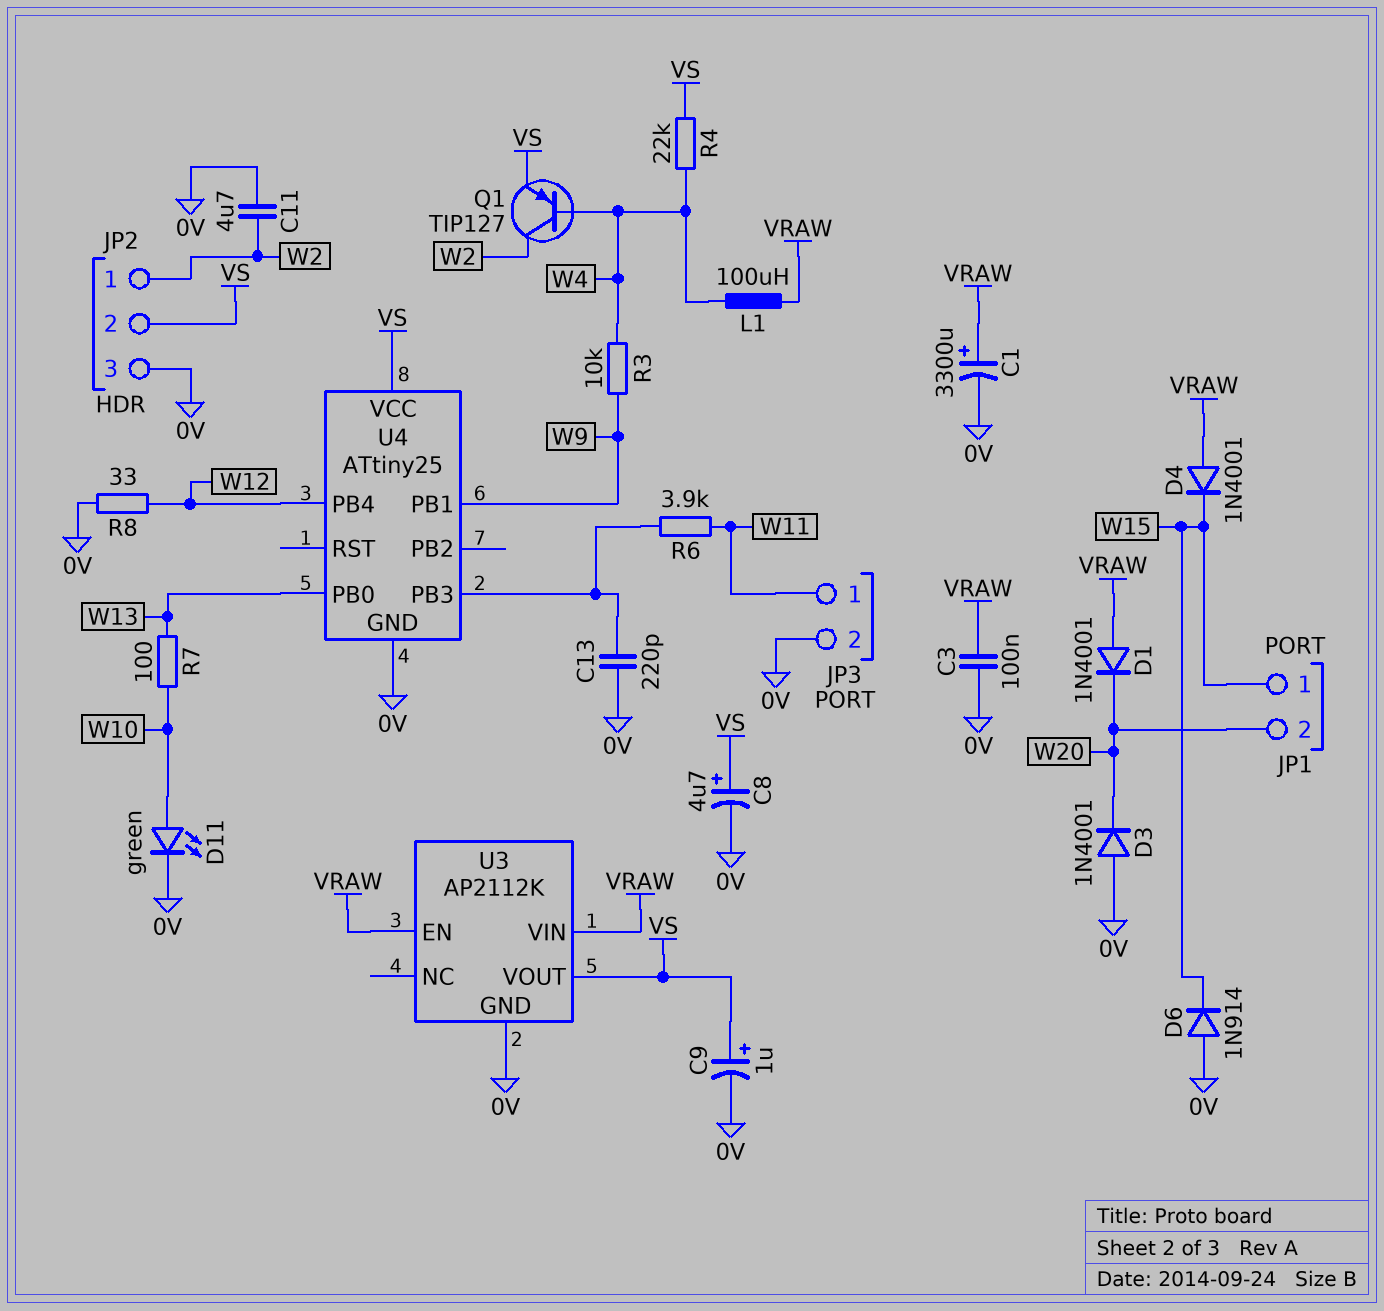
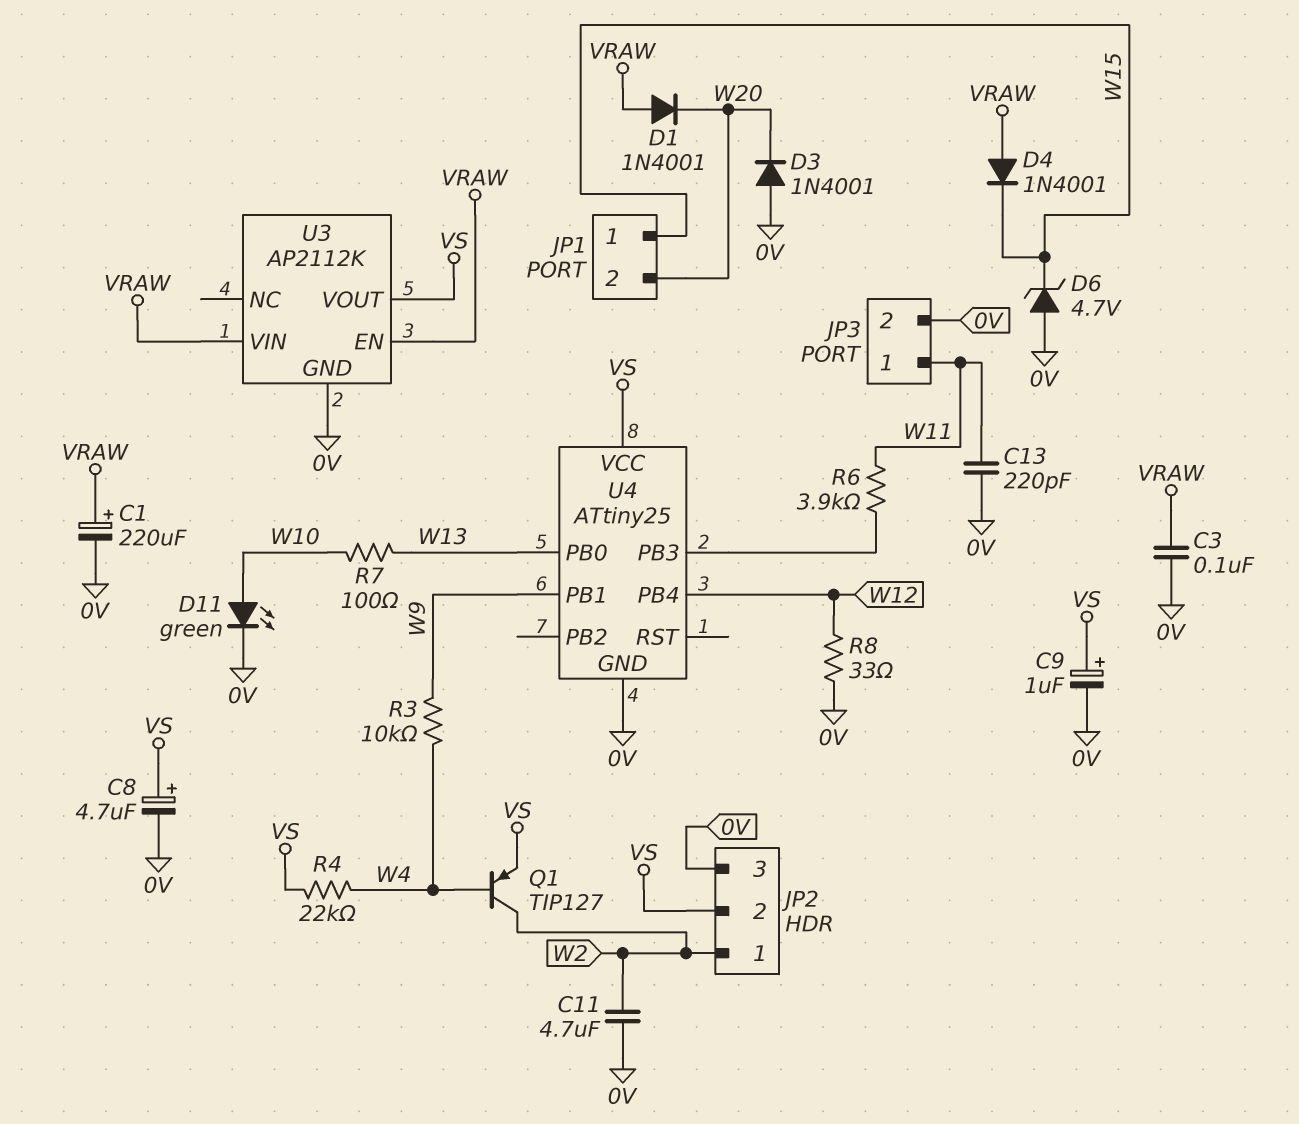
C1: 3300uF (plus VRAW, minus 0V) -> 220uF (plus VRAW, minus 0V)
C13: 220pF (0V, U4/PB3) -> 220pF (0V, W11)
D6: diode 1N914 (A 0V, K W15) -> zener 4.7V (A 0V, K W15)
L1: 100uH (VRAW, W4) -> none

